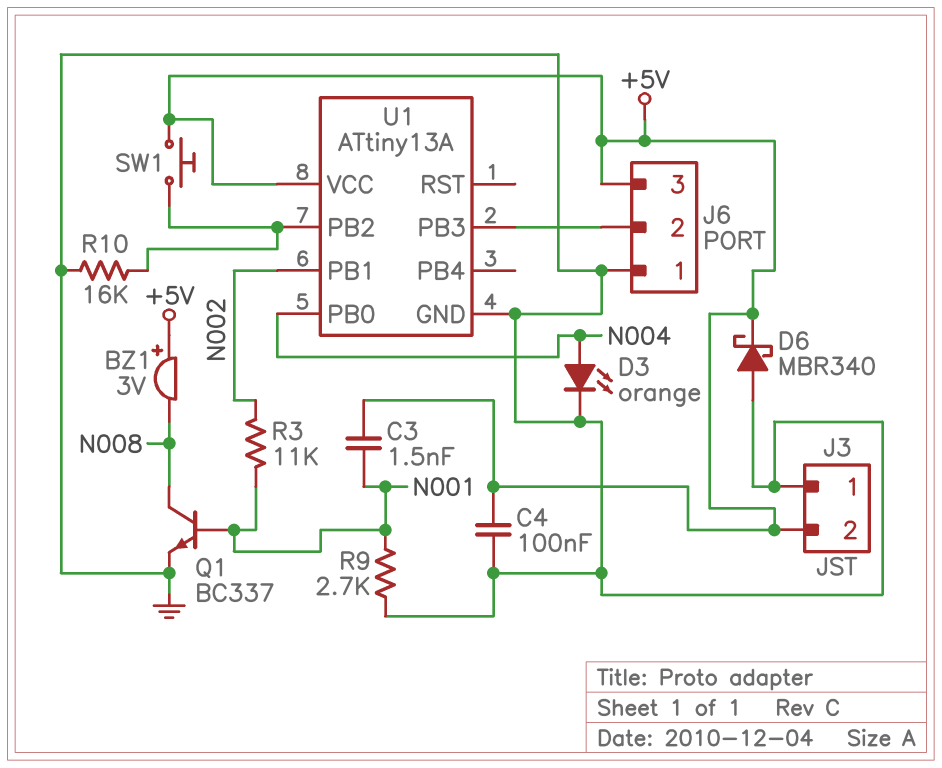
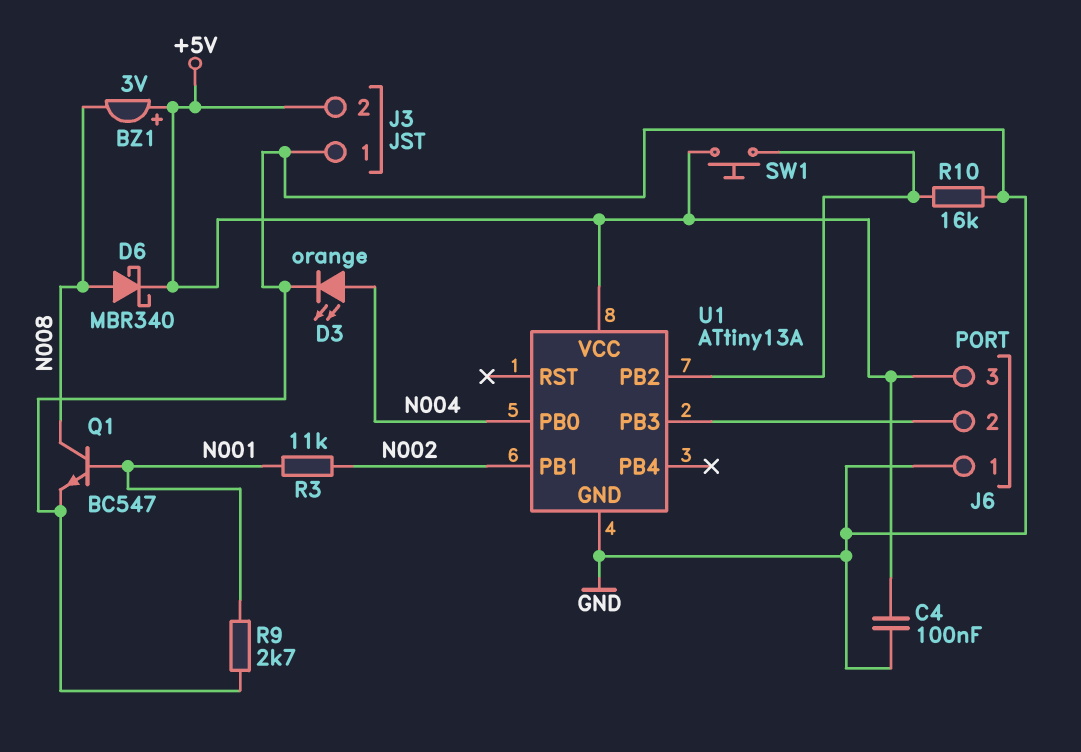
C3: 1.5nF (+5V, N001) -> none
D6: schottky MBR340 (A GND, K +5V) -> schottky MBR340 (A N008, K +5V)
Q1: NPN BC337 (B N001, C N008, E GND) -> NPN BC547 (B N001, C N008, E GND)

